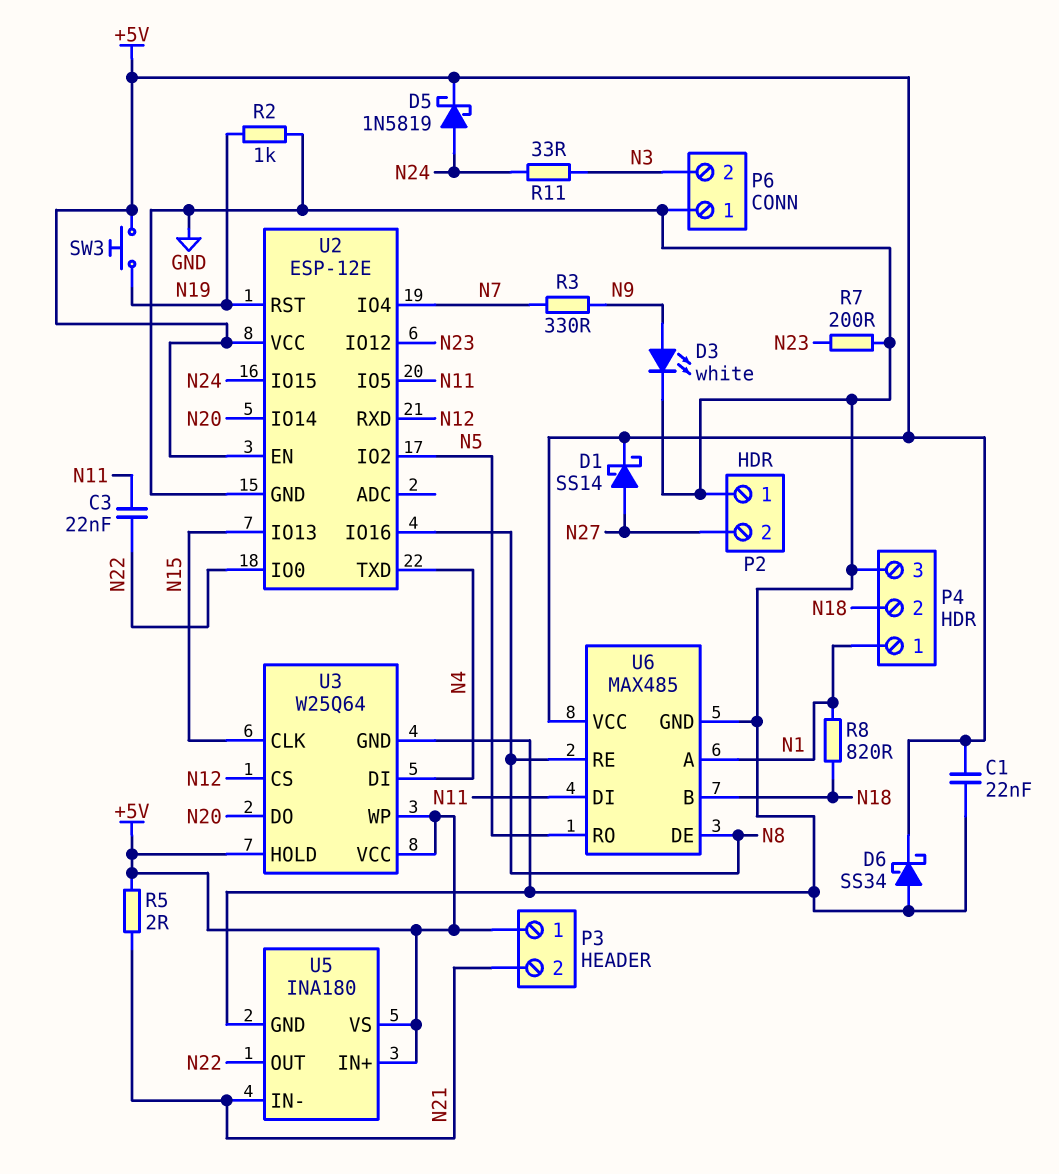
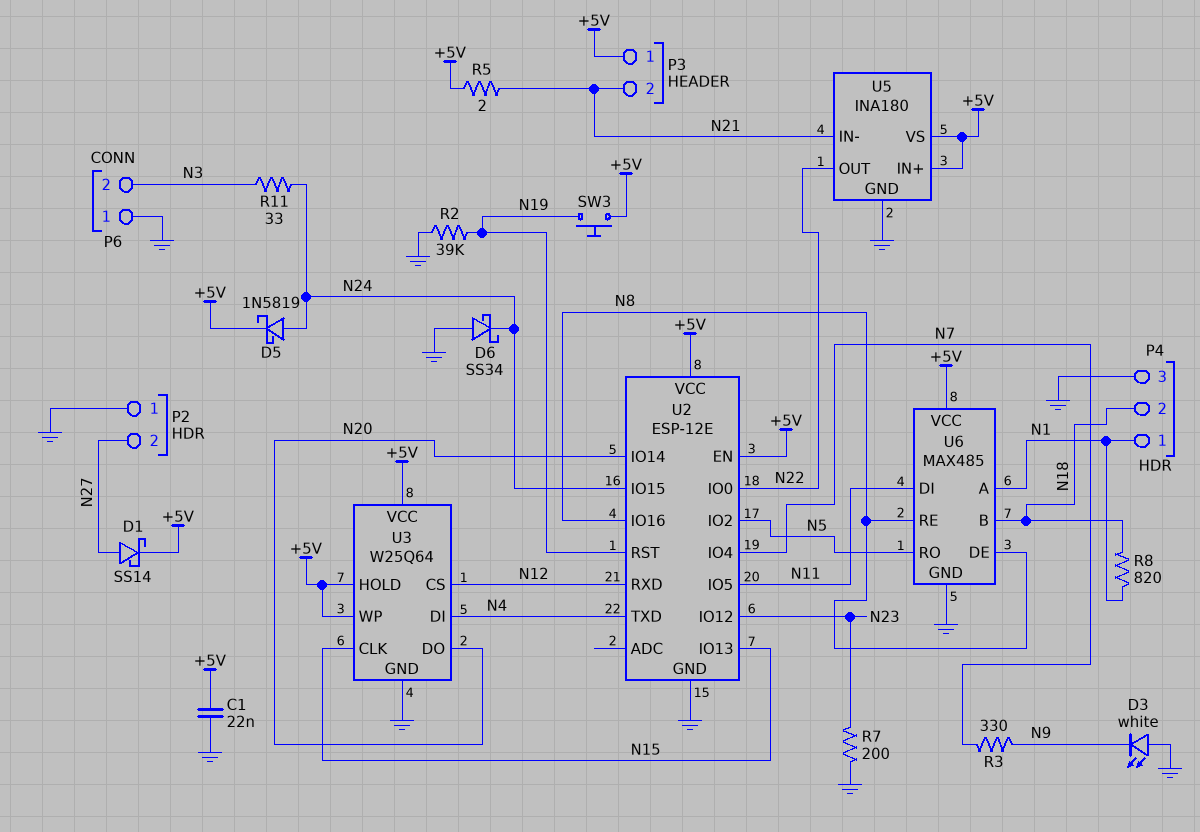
C3: 22nF (N11, N22) -> none
D3: LED white (A N9, K GND) -> LED white (A GND, K N9)
D6: schottky SS34 (A GND, K +5V) -> schottky SS34 (A GND, K N24)
R2: 1k (GND, N19) -> 39k (GND, N19)

